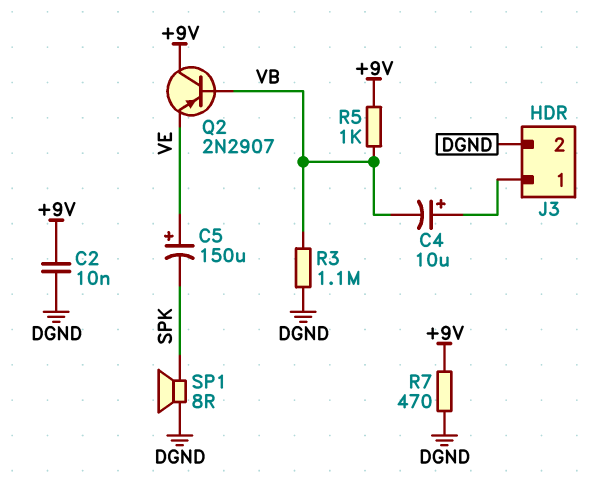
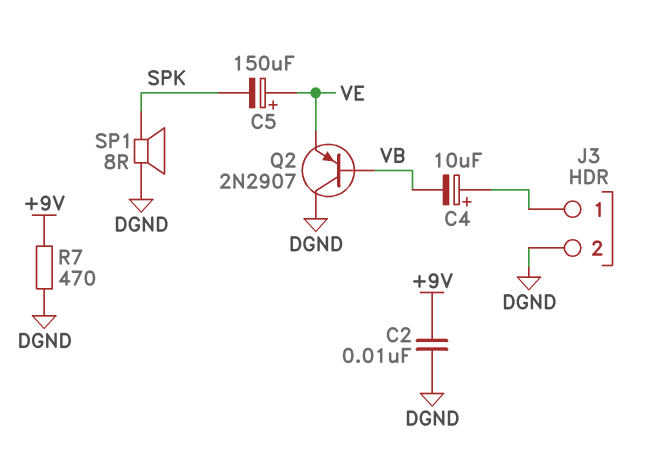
Q2: PNP 2N2907 (B VB, C +9V, E VE) -> PNP 2N2907 (B VB, C DGND, E VE)
R3: 1.1M (DGND, VB) -> none
R5: 1k (+9V, VB) -> none

